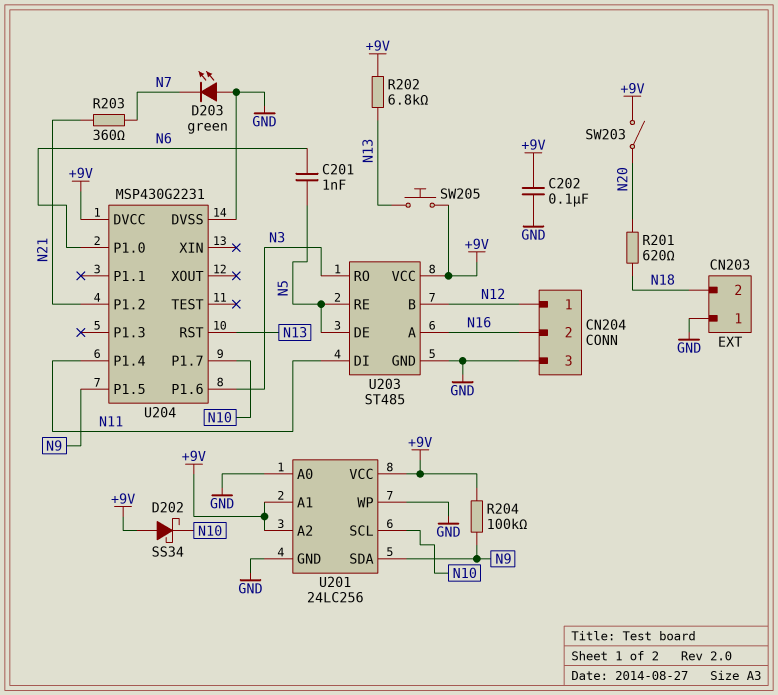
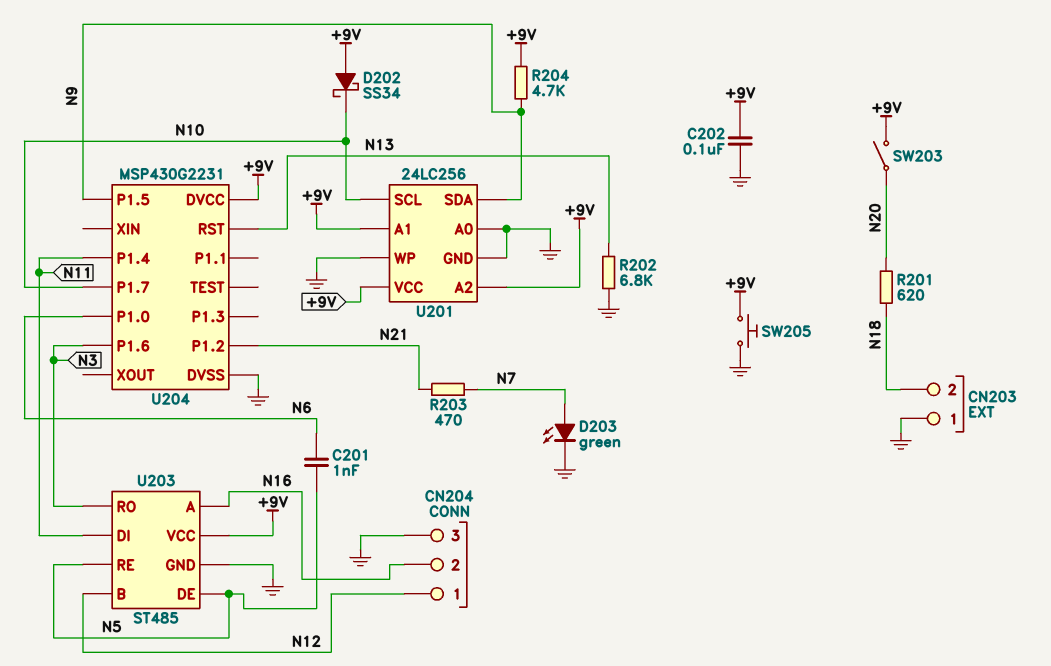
D203: LED green (A GND, K N7) -> LED green (A N7, K GND)
R202: 6.8k (+9V, N13) -> 6.8k (GND, N13)
R203: 360 (N7, N21) -> 470 (N7, N21)
R204: 100k (+9V, N9) -> 4.7k (+9V, N9)
SW205: button (+9V, N13) -> button (+9V, GND)

